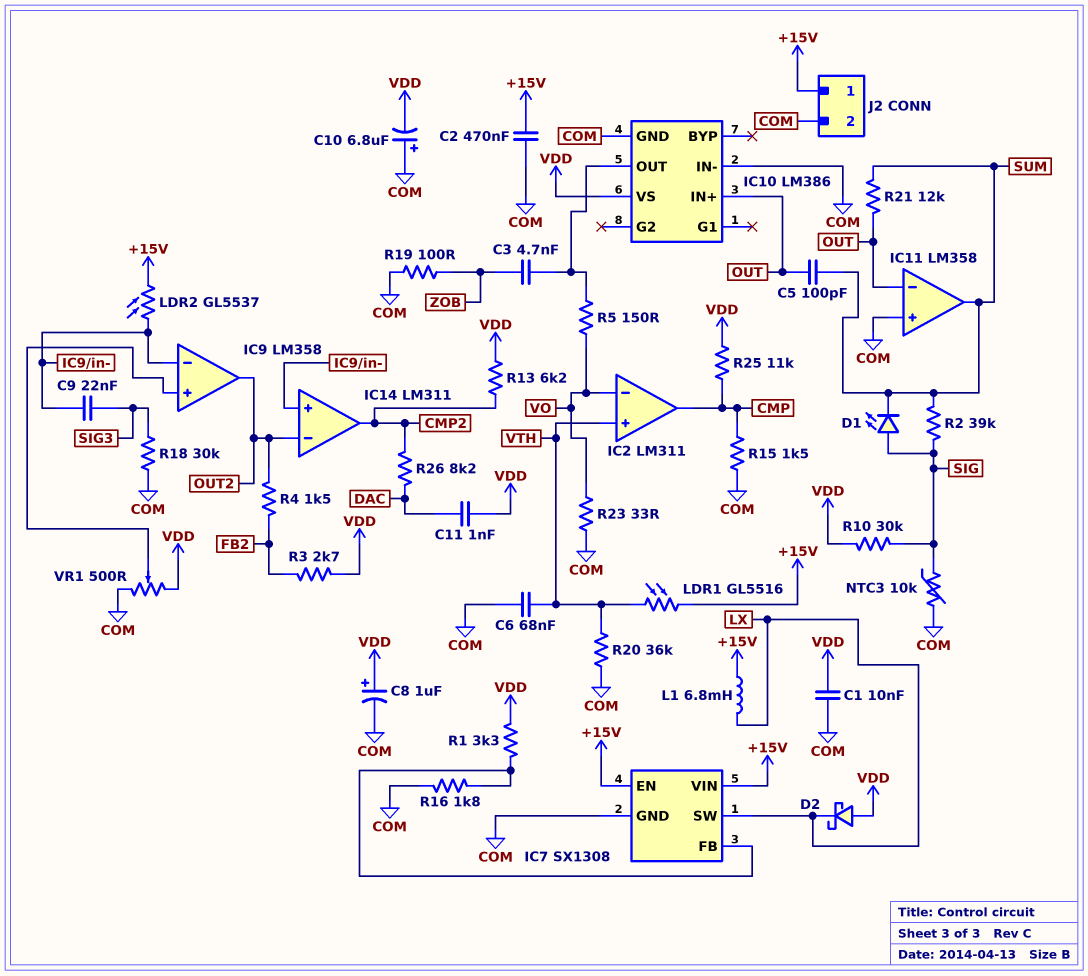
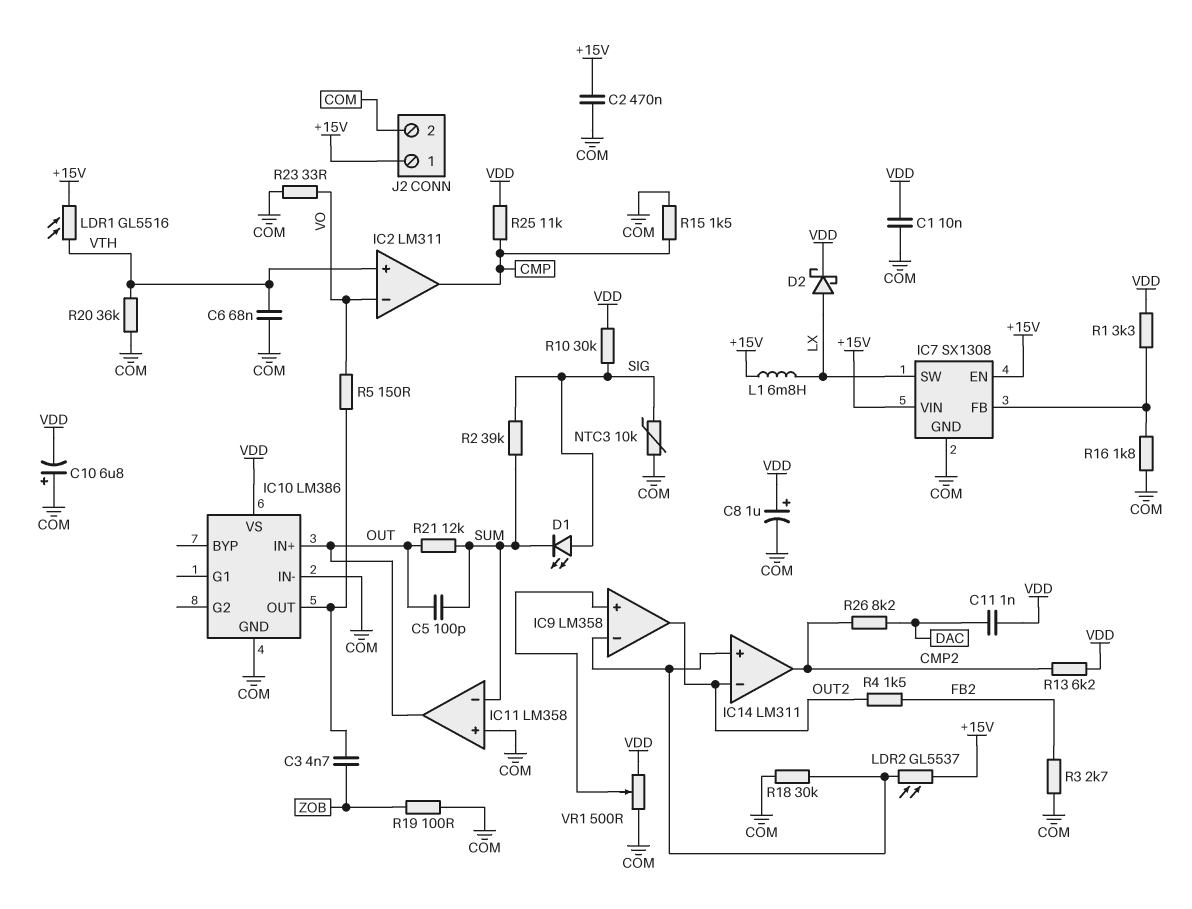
C9: 22nF (IC9/in-, SIG3) -> none
D2: schottky (A VDD, K LX) -> schottky (A LX, K VDD)
IC11 pin in-: OUT -> SUM
IC11 pin out: SUM -> OUT
R3: 2.7k (FB2, VDD) -> 2.7k (COM, FB2)
R18: 30k (COM, SIG3) -> 30k (COM, IC9/in-)

